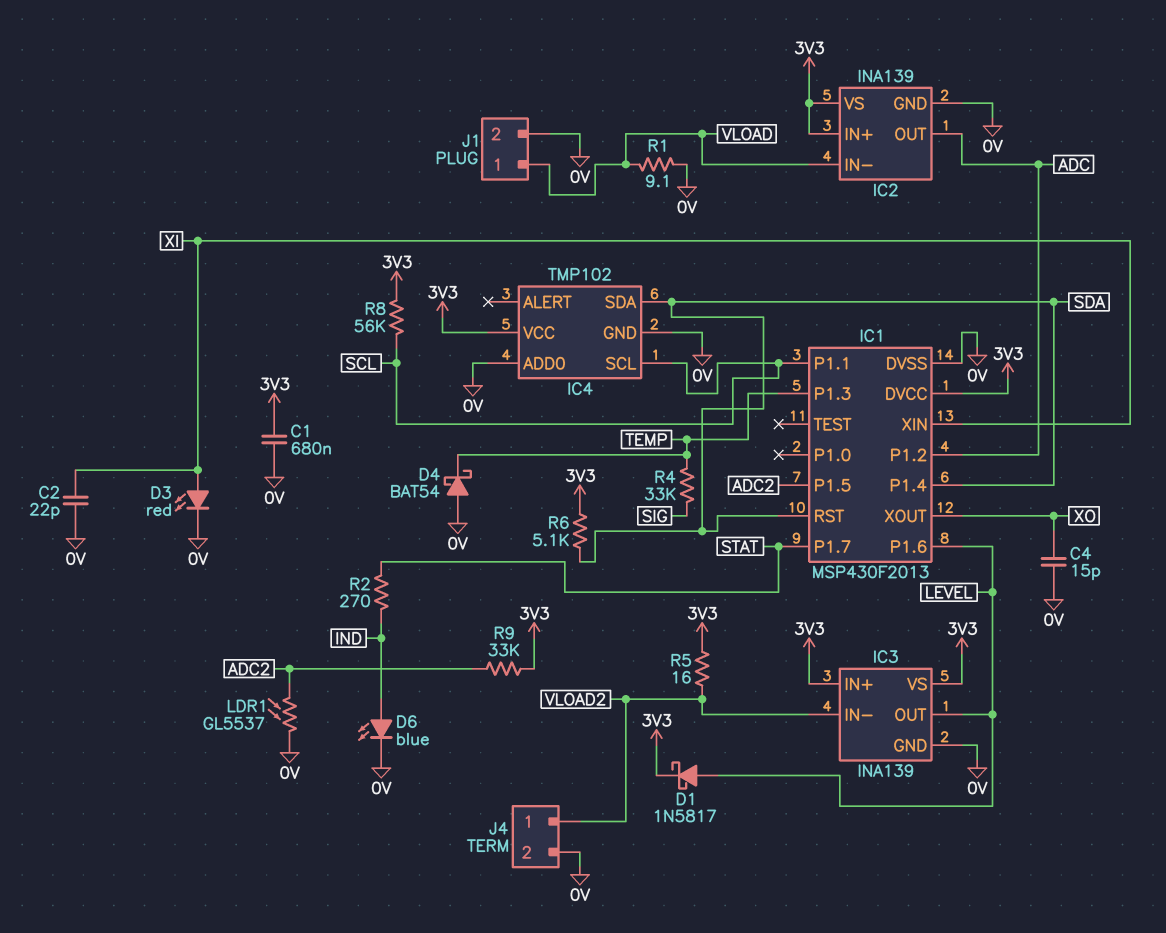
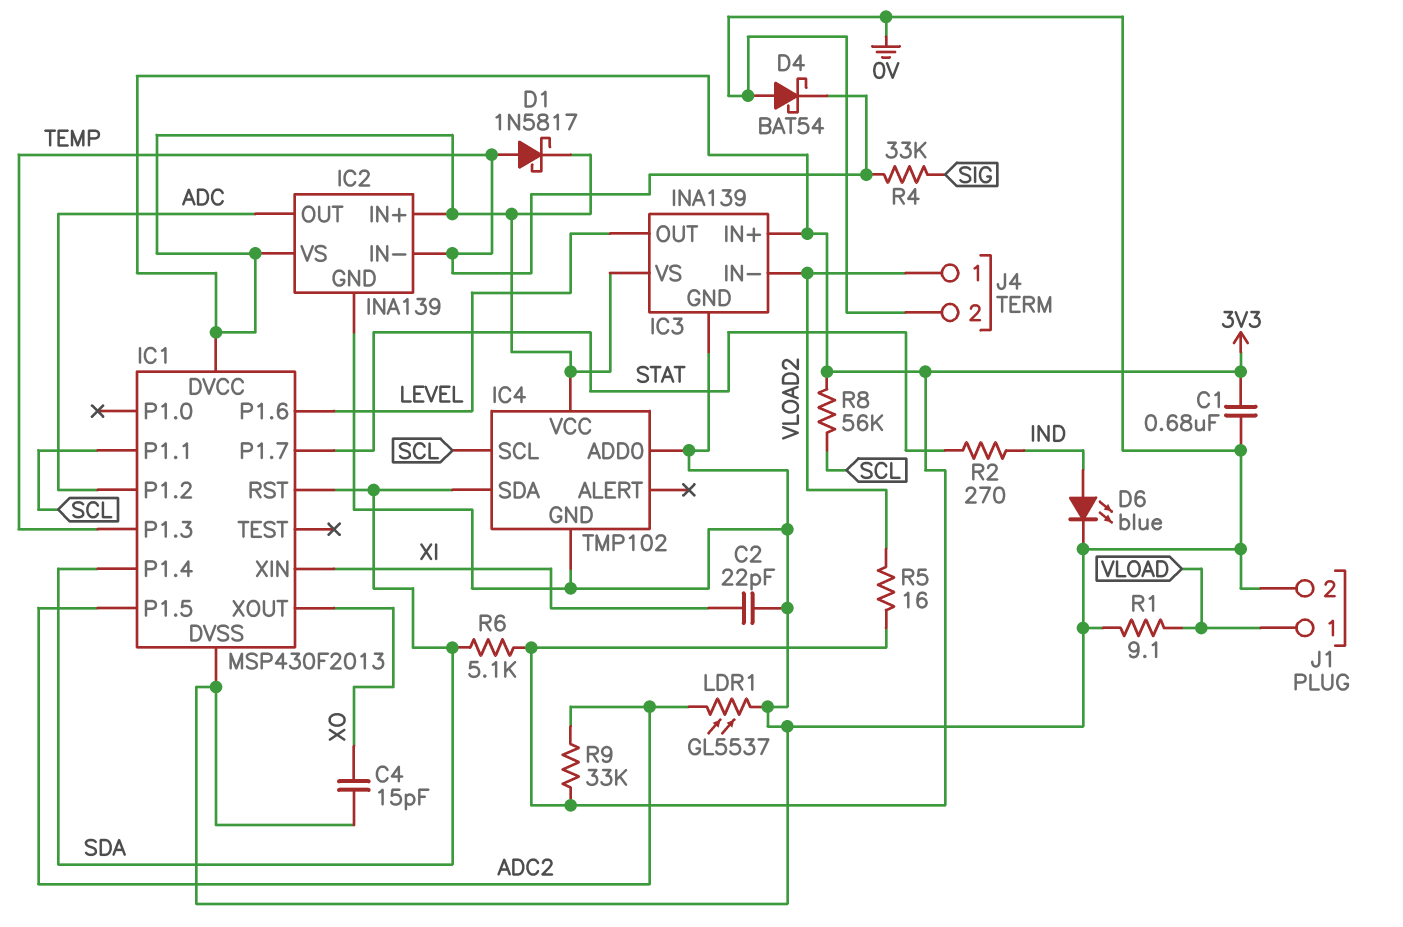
D1: schottky 1N5817 (A LEVEL, K 3V3) -> schottky 1N5817 (A TEMP, K 3V3)
D3: LED red (A XI, K 0V) -> none
IC2 pin IN-: VLOAD -> TEMP

